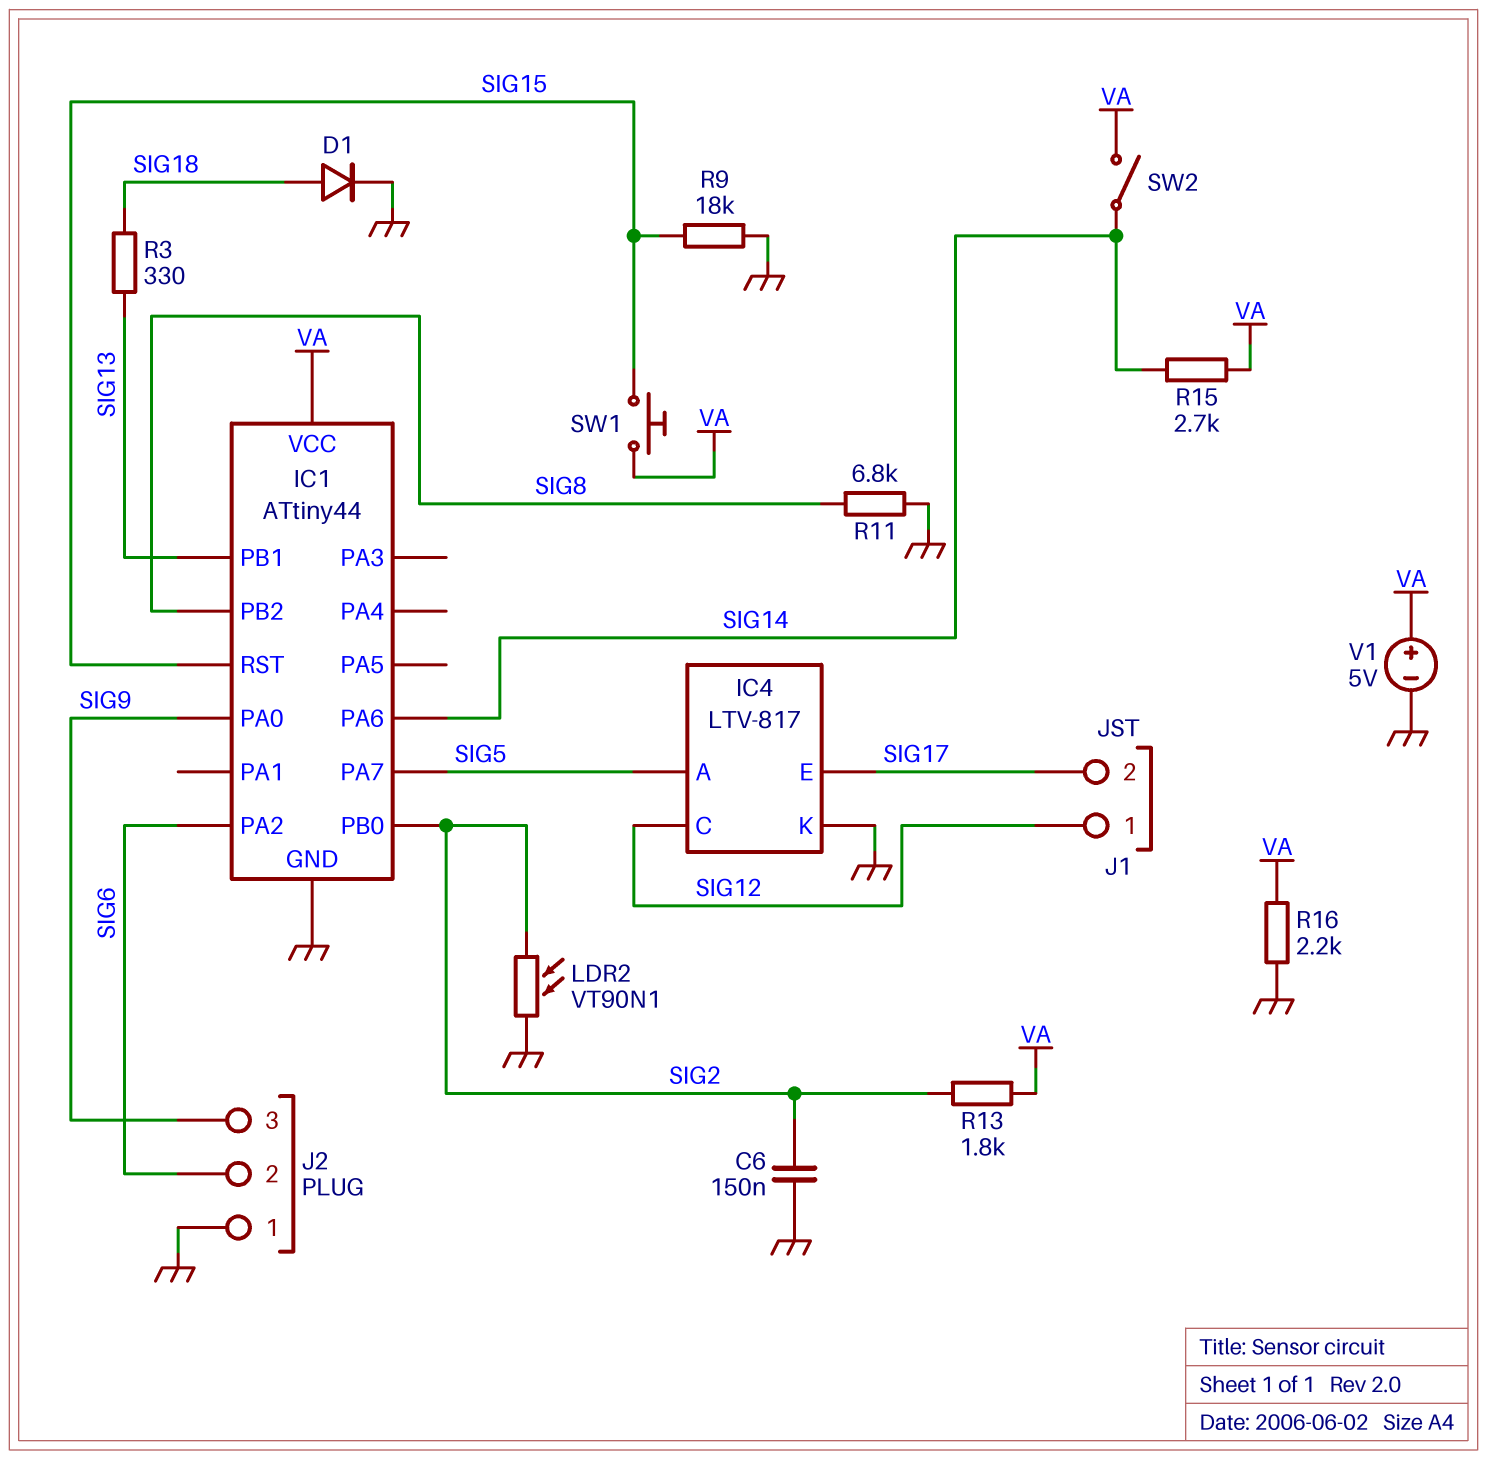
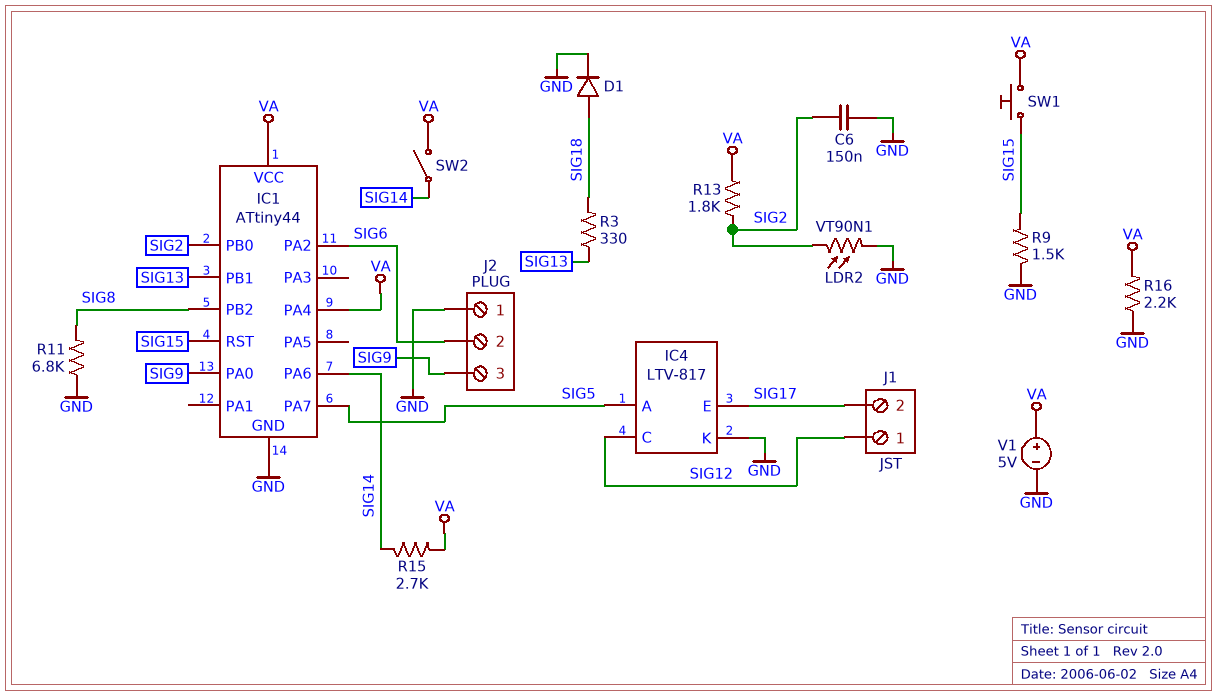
IC1 pin PA4: none -> VA
R9: 18k (GND, SIG15) -> 1.5k (GND, SIG15)

